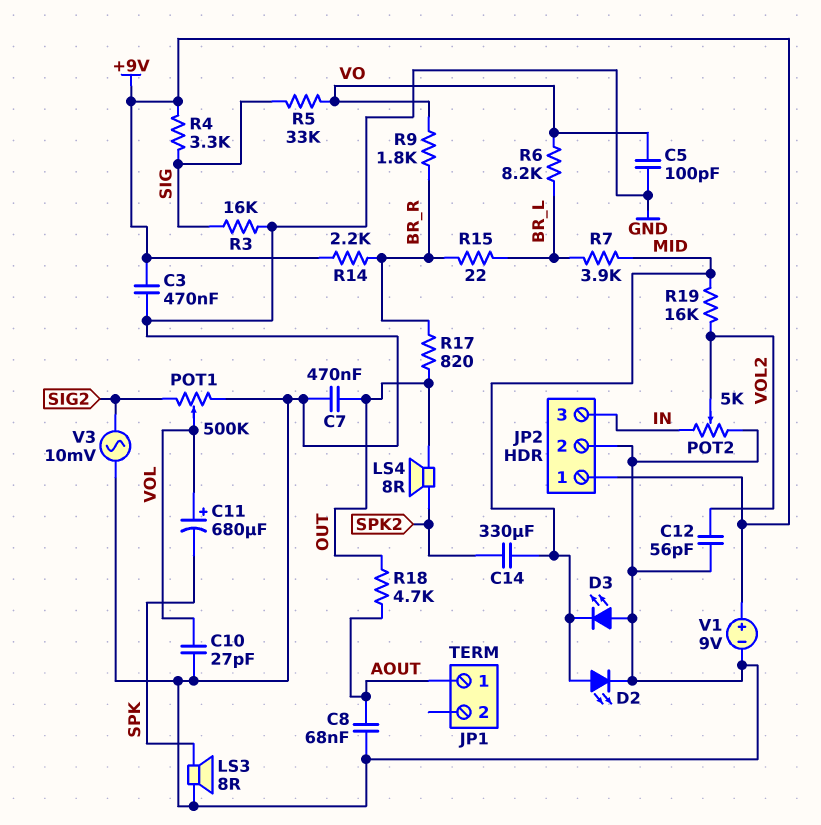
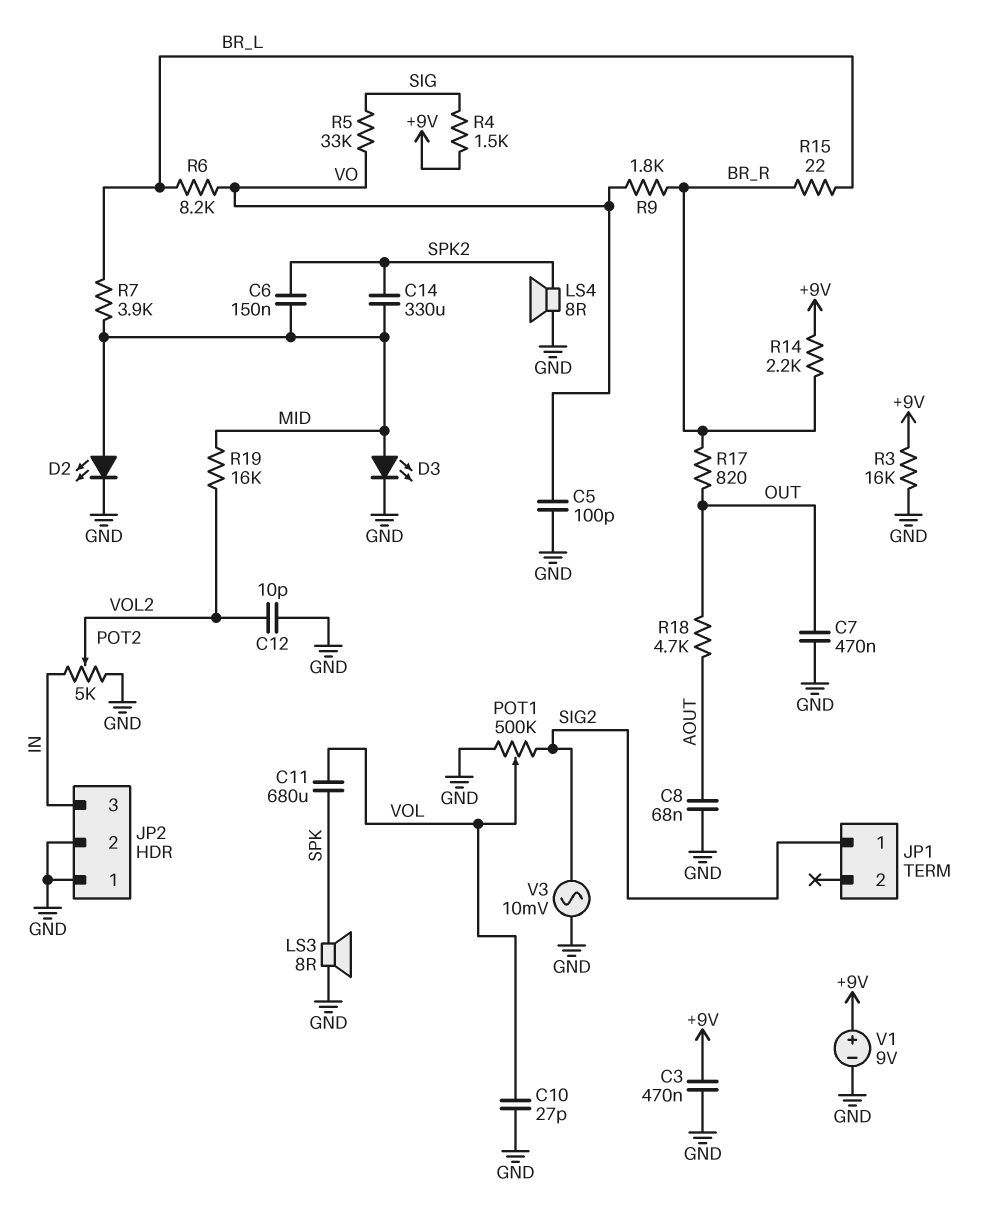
C6: none -> 150nF (MID, SPK2)
C11: 680uF (plus VOL, minus SPK) -> 680uF (SPK, VOL)
C12: 56pF (GND, VOL2) -> 10pF (GND, VOL2)
D3: LED (A GND, K MID) -> LED (A MID, K GND)
JP1 pin 1: AOUT -> SIG2
JP2 pin 1: +9V -> GND
LS4: speaker 8R (OUT, SPK2) -> speaker 8R (GND, SPK2)
R3: 16k (GND, SIG) -> 16k (+9V, GND)
R4: 3.3k (+9V, SIG) -> 1.5k (+9V, SIG)

